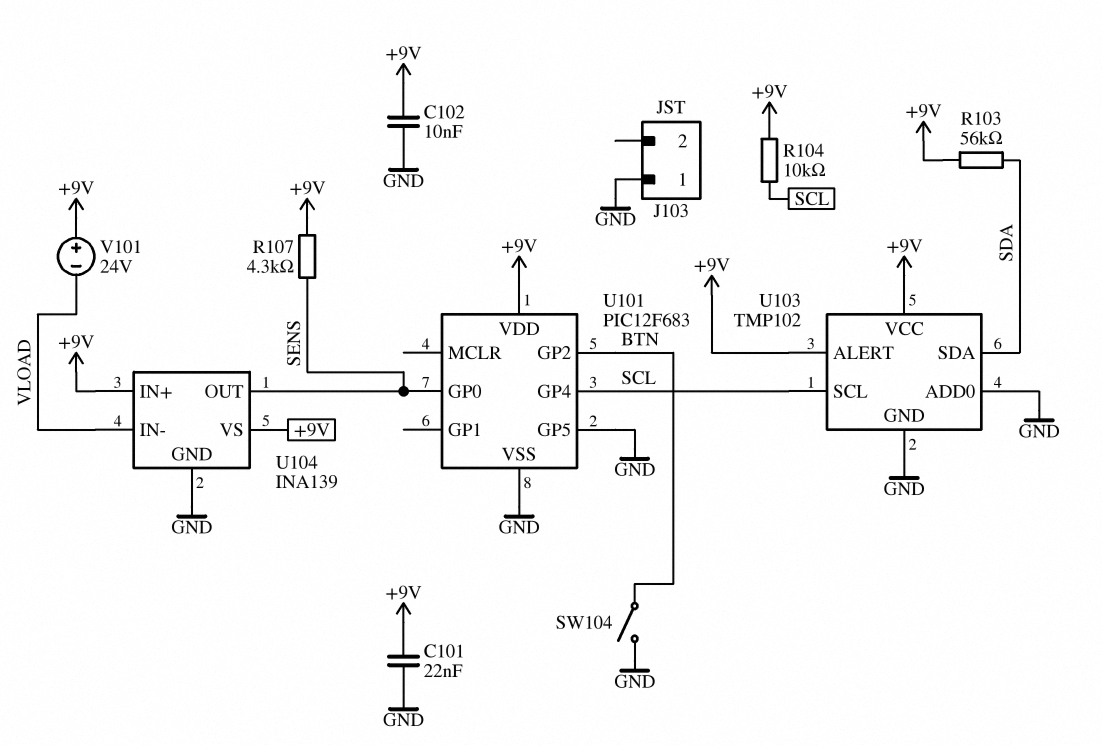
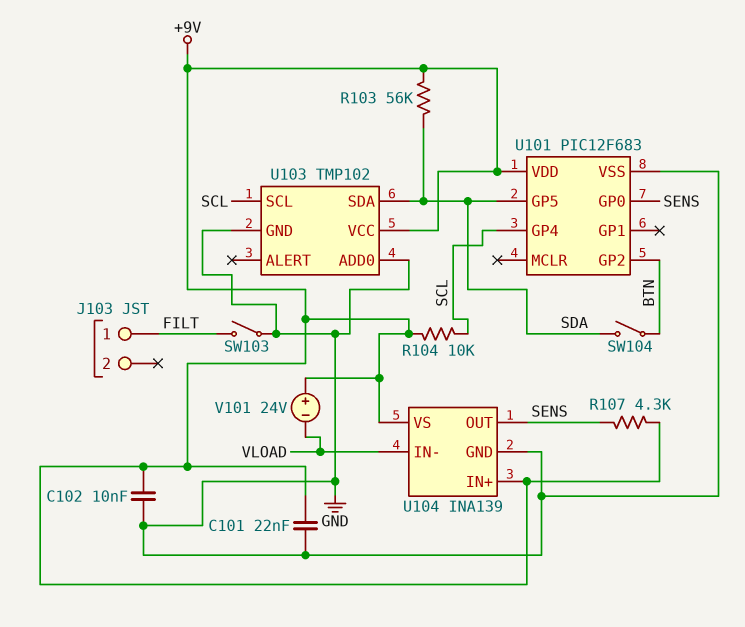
J103 pin 1: GND -> FILT
SW103: none -> switch (FILT, GND)
SW104: switch (BTN, GND) -> switch (BTN, SDA)
U101 pin GP5: GND -> SDA
U103 pin ALERT: +9V -> none

